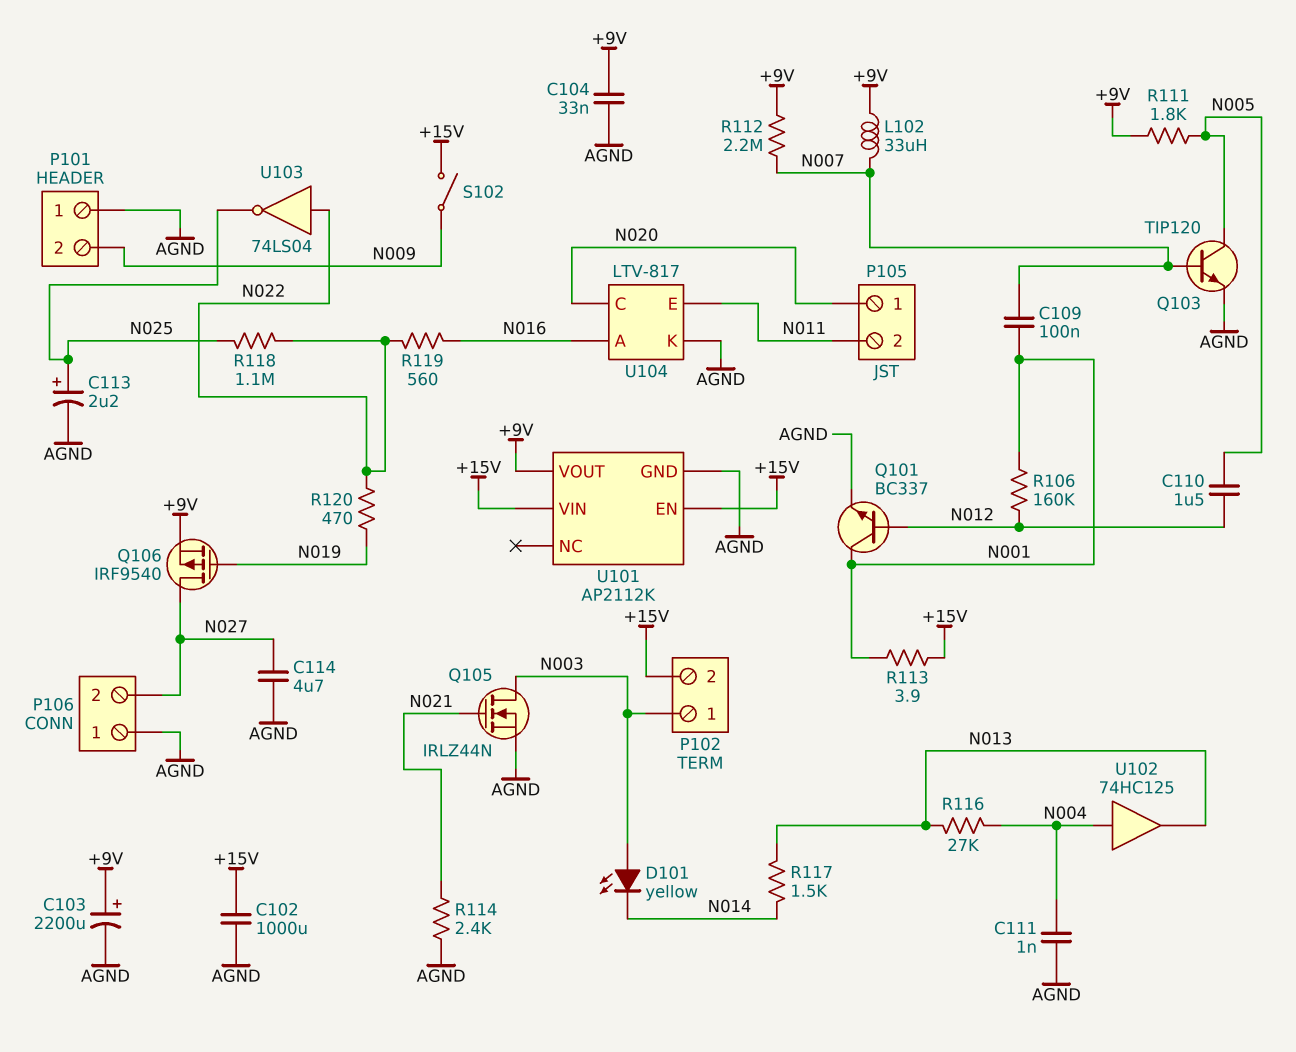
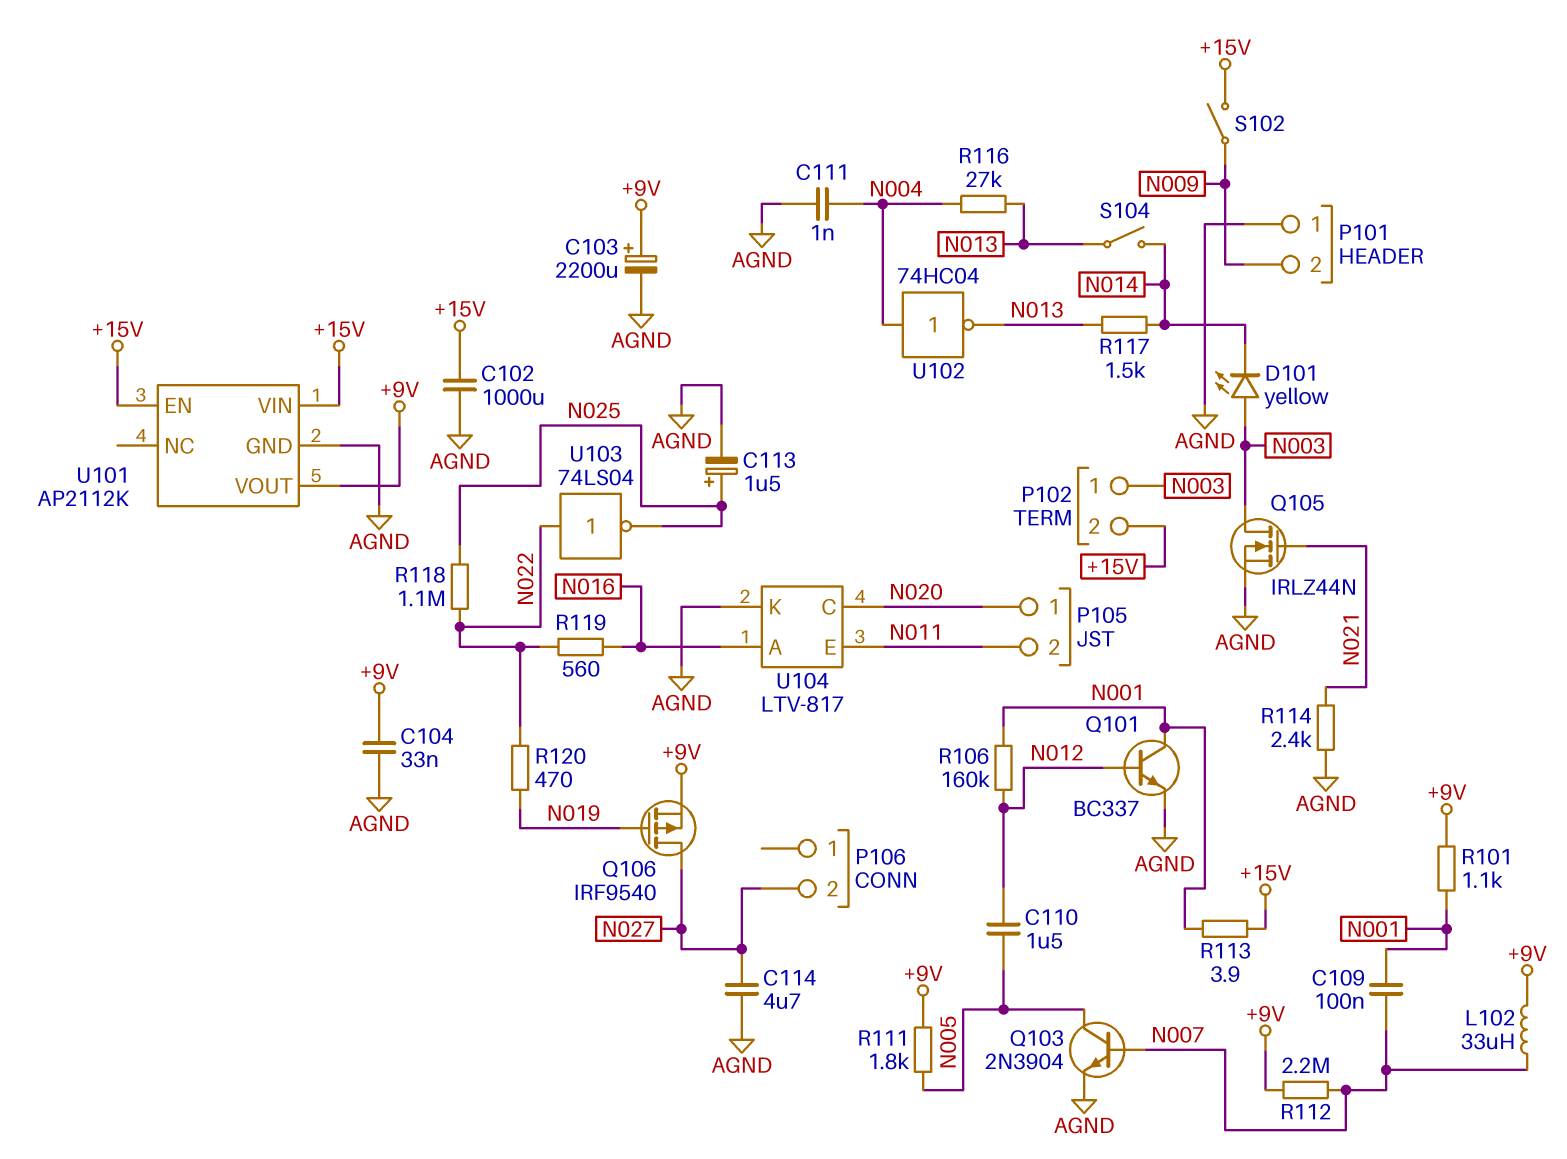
C113: 2.2uF (plus N025, minus AGND) -> 1.5uF (plus N025, minus AGND)
P106 pin 1: AGND -> none
Q103: NPN TIP120 (B N007, C N005, E AGND) -> NPN 2N3904 (B N007, C N005, E AGND)
R101: none -> 1.1k (+9V, N001)
S104: none -> switch (N013, N014)
U102: buffer 74HC125 (in N004, out N013) -> NOT 74HC04 (in N004, out N013)

